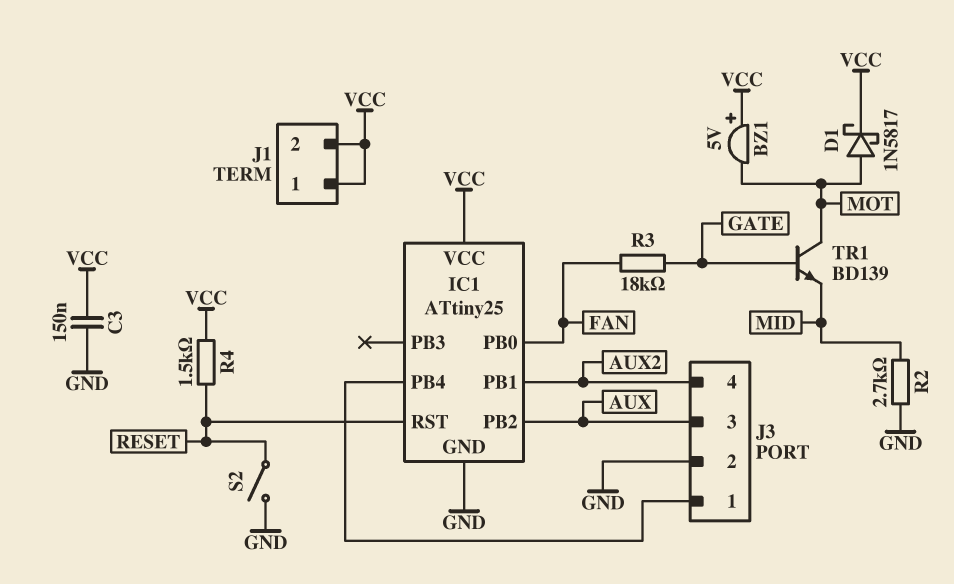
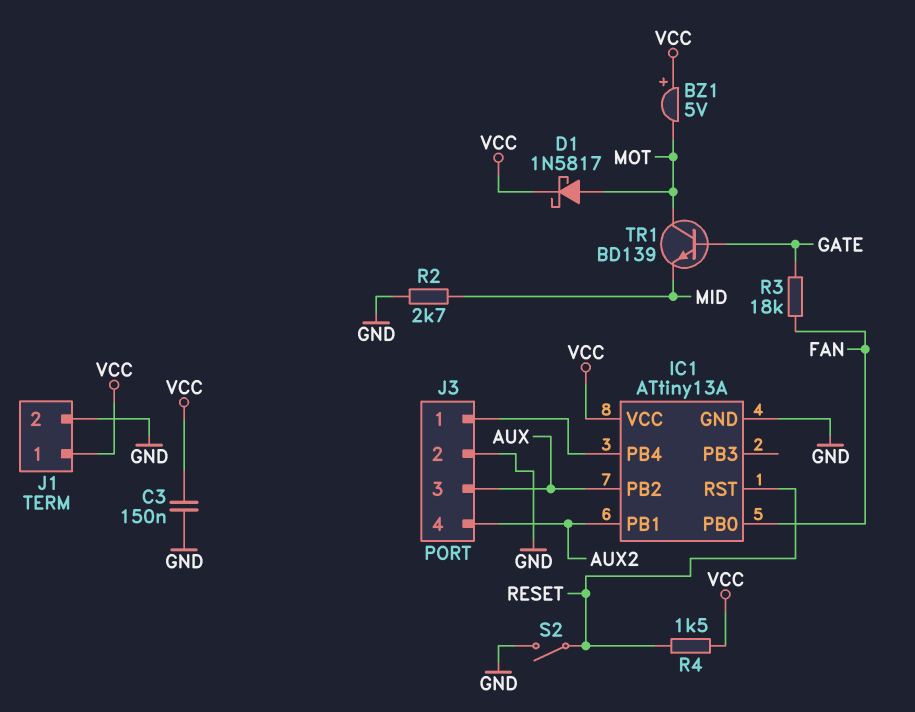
IC1: ATtiny25 -> ATtiny13A
J1 pin 2: VCC -> GND

